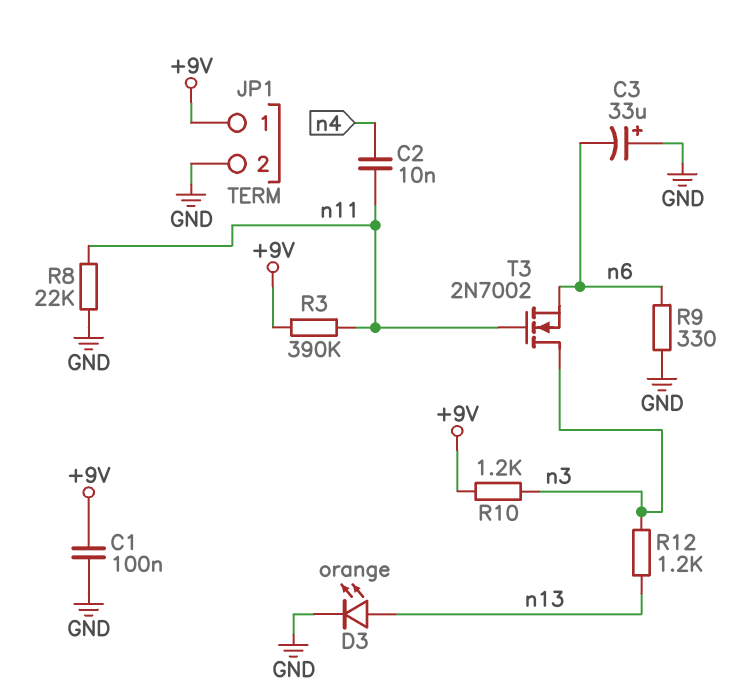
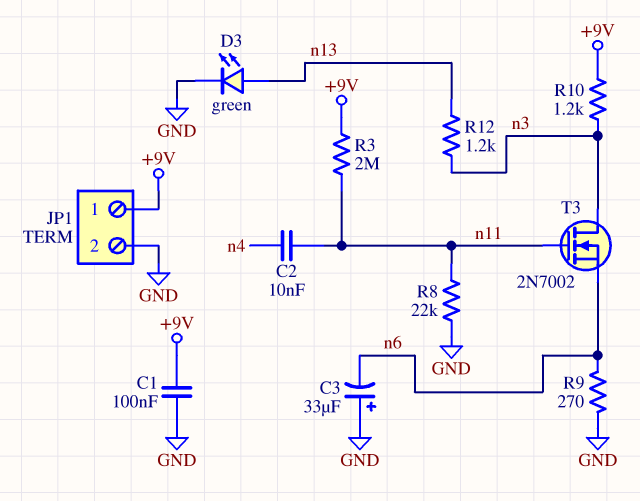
D3: LED orange (A n13, K GND) -> LED green (A n13, K GND)
R3: 390k (+9V, n11) -> 2M (+9V, n11)
R9: 330 (GND, n6) -> 270 (GND, n6)

